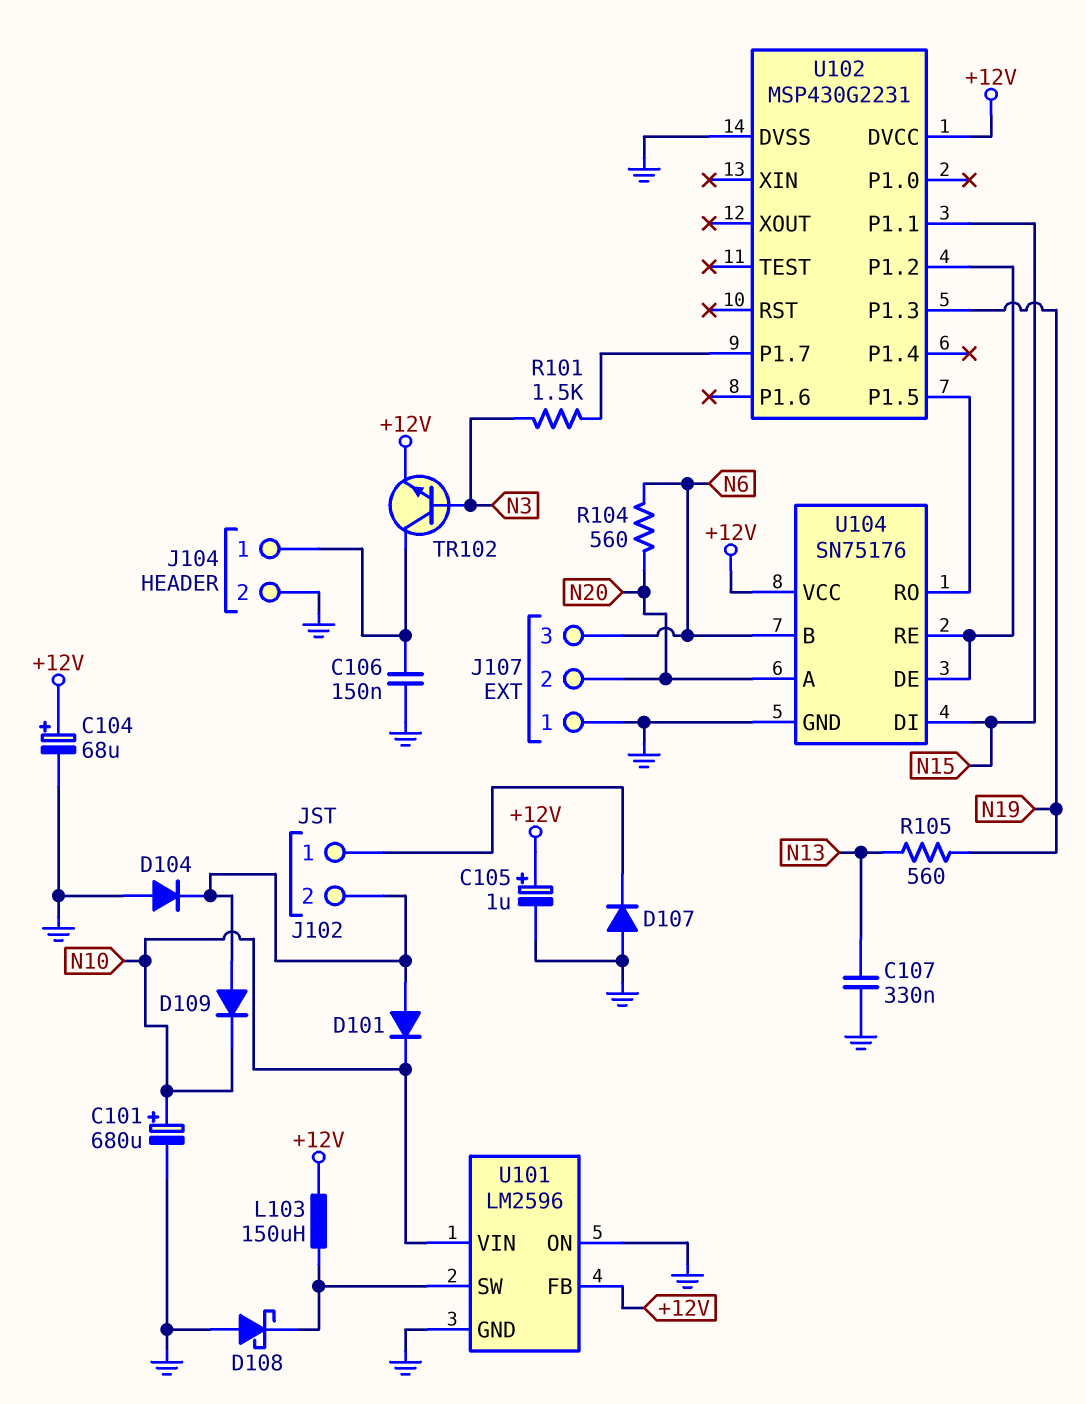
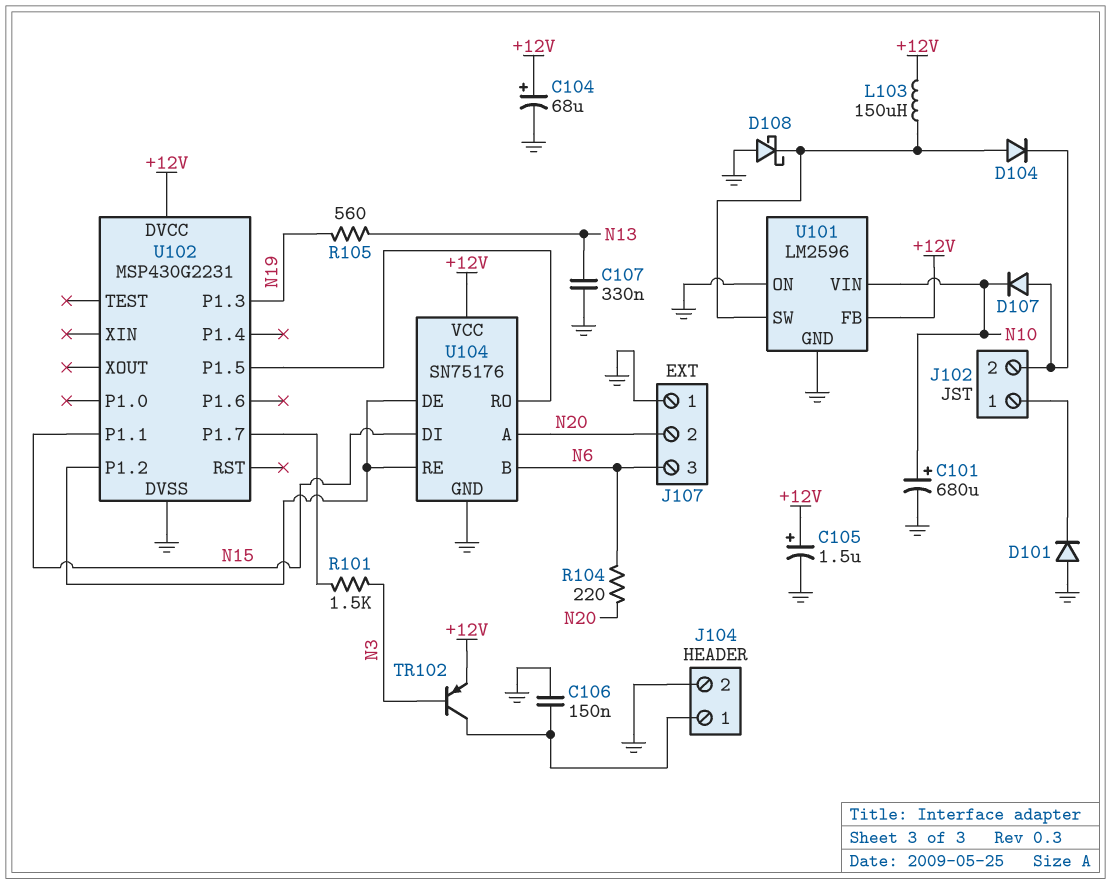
C105: 1uF (plus +12V, minus GND) -> 1.5uF (plus +12V, minus GND)
D101: diode (A J102/2, K N10) -> diode (A GND, K J102/1)
D104: diode (A GND, K J102/2) -> diode (A U101/SW, K J102/2)
D107: diode (A GND, K J102/1) -> diode (A J102/2, K N10)
D109: diode (A J102/2, K N10) -> none
R104: 560 (N6, N20) -> 220 (N6, N20)
TR102: NPN (B N3, C J104/1, E +12V) -> PNP (B N3, C J104/1, E +12V)

